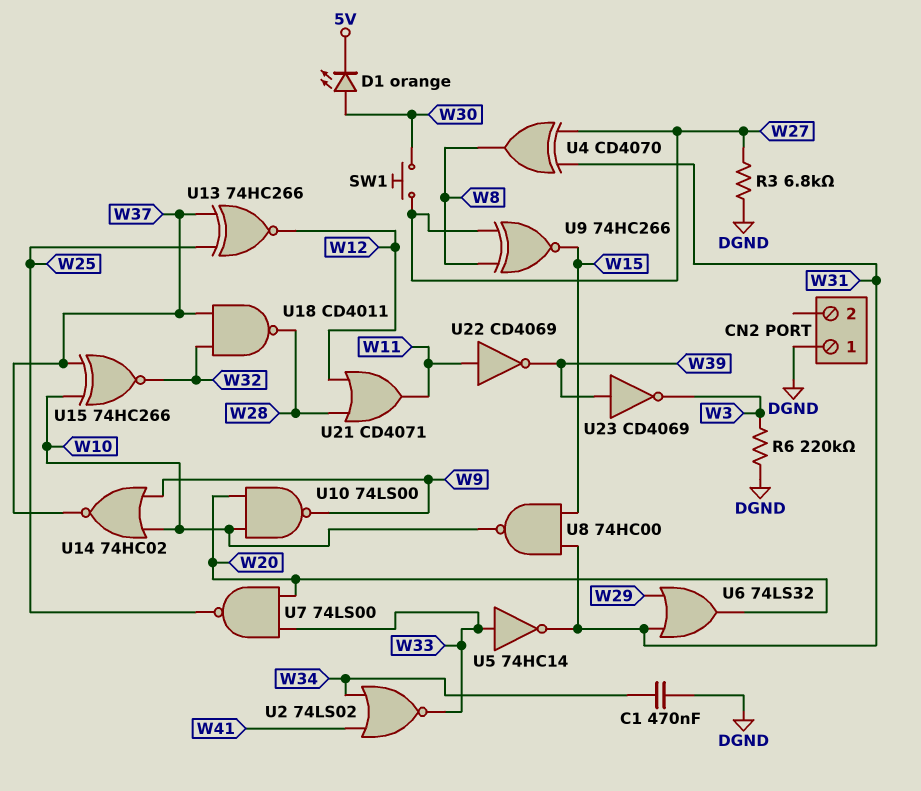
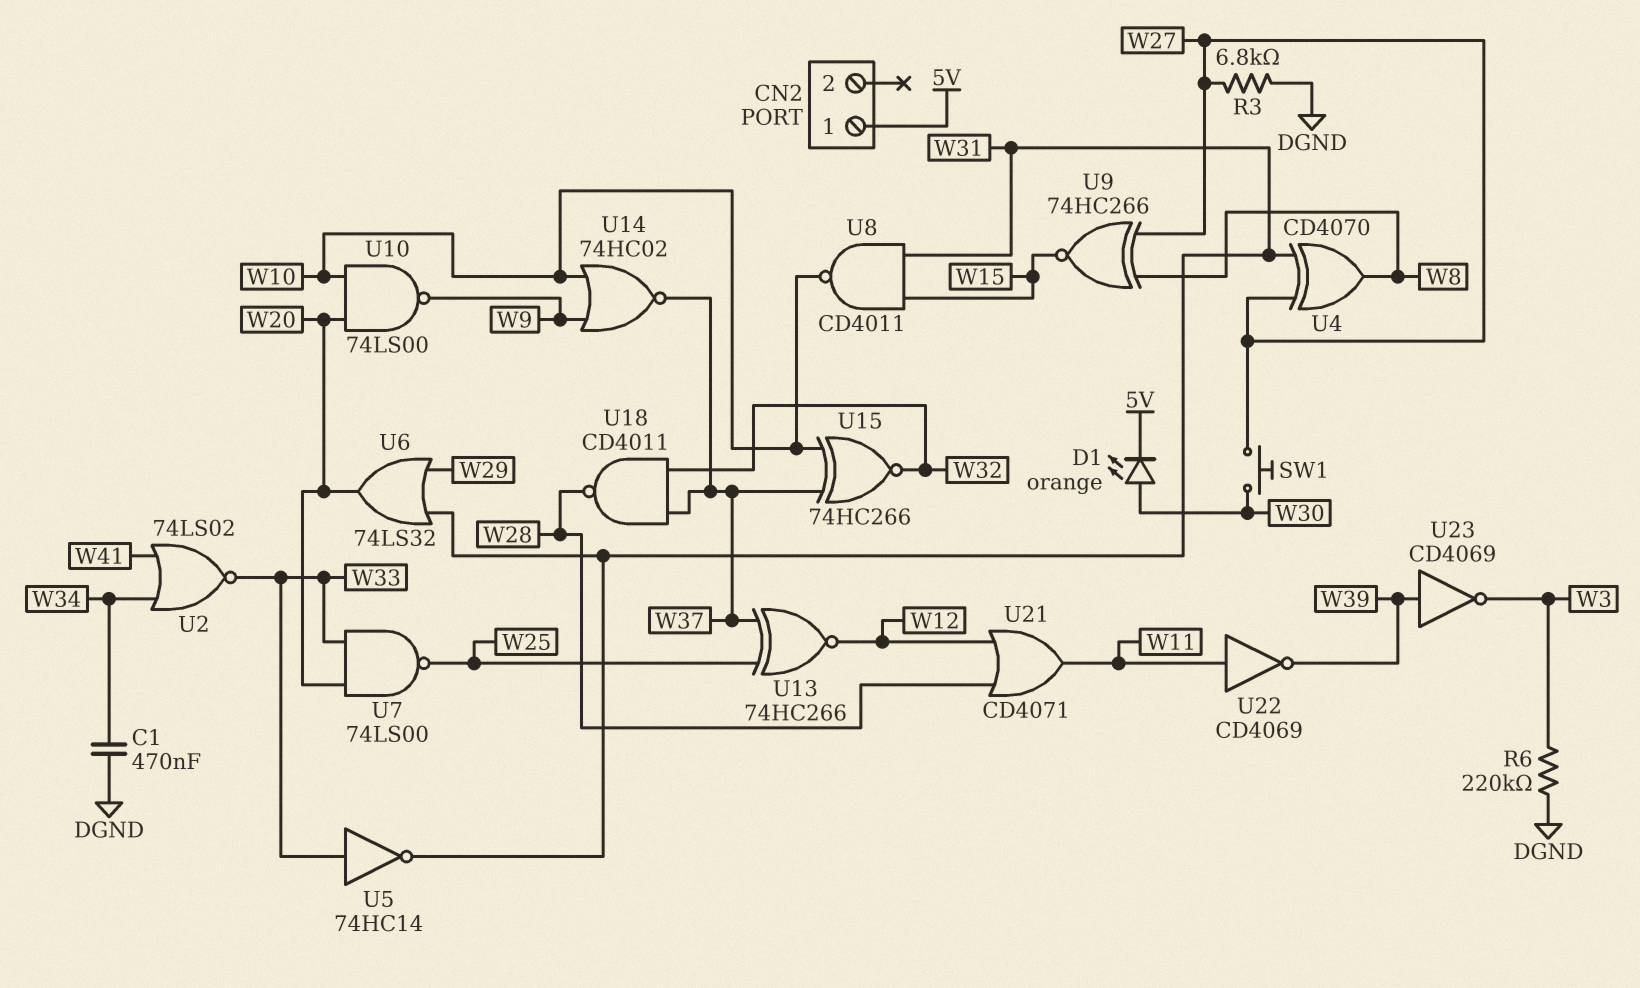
CN2 pin 1: DGND -> 5V
U8: NAND 74HC00 (in W15, in W31, out W10) -> NAND CD4011 (in W15, in W31, out W10)

